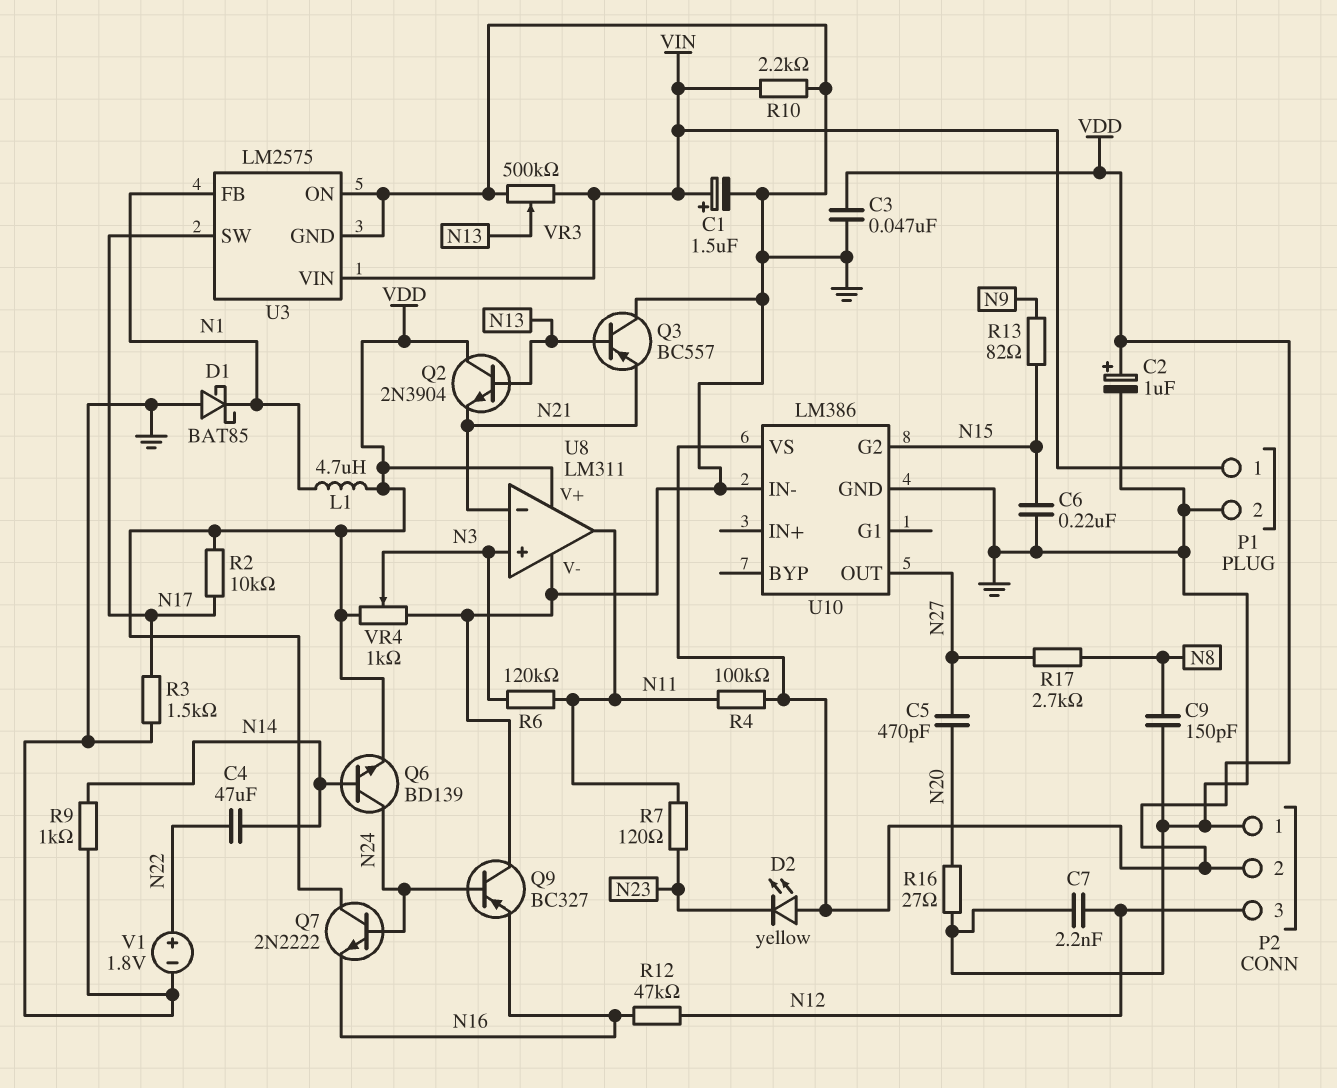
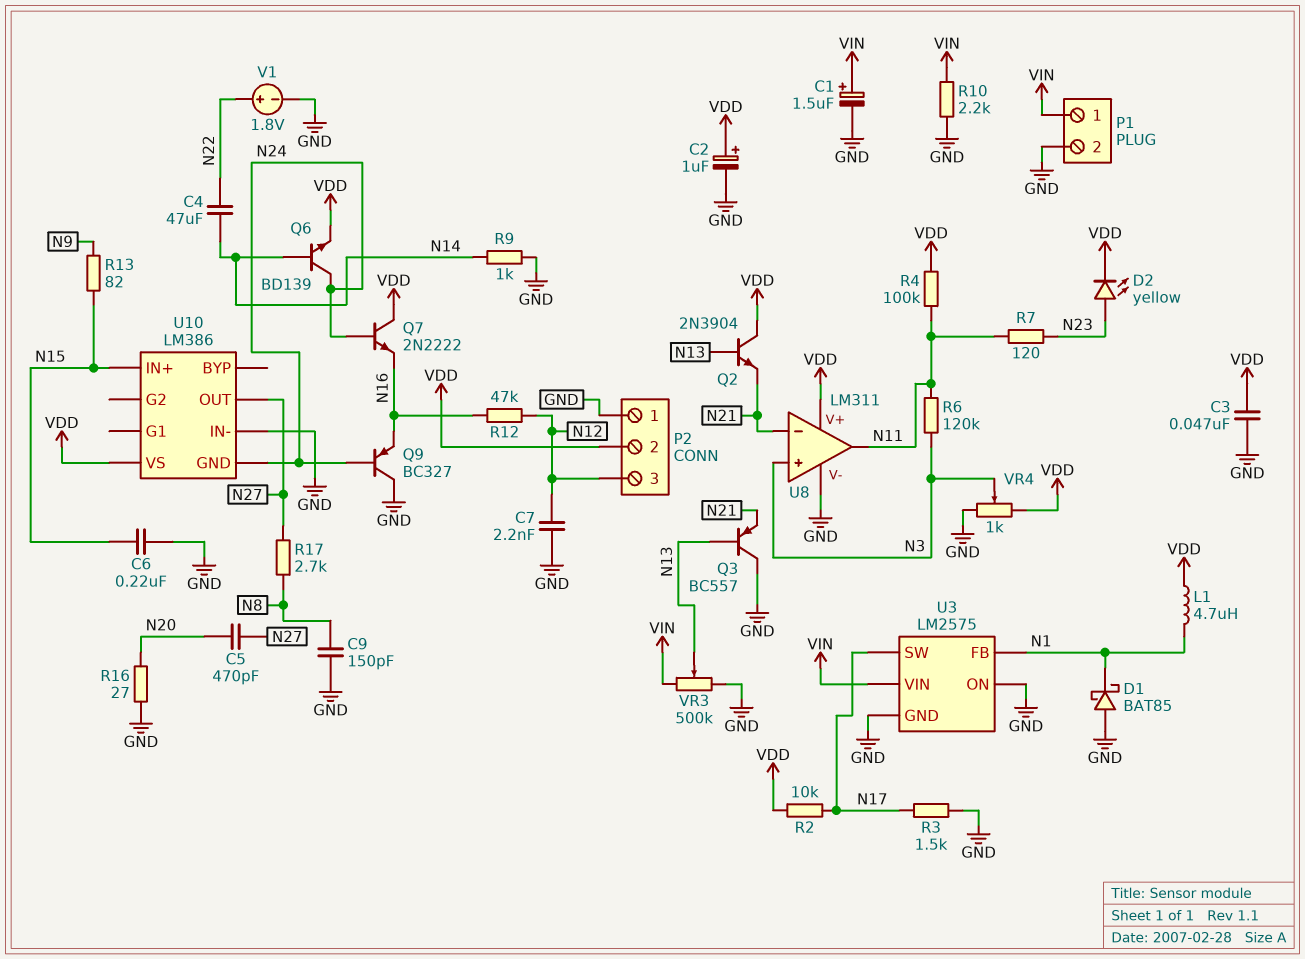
D2: LED yellow (A VDD, K N23) -> LED yellow (A N23, K VDD)
U10 pin G2: N15 -> none
U10 pin GND: GND -> N24
U10 pin IN+: none -> N15

